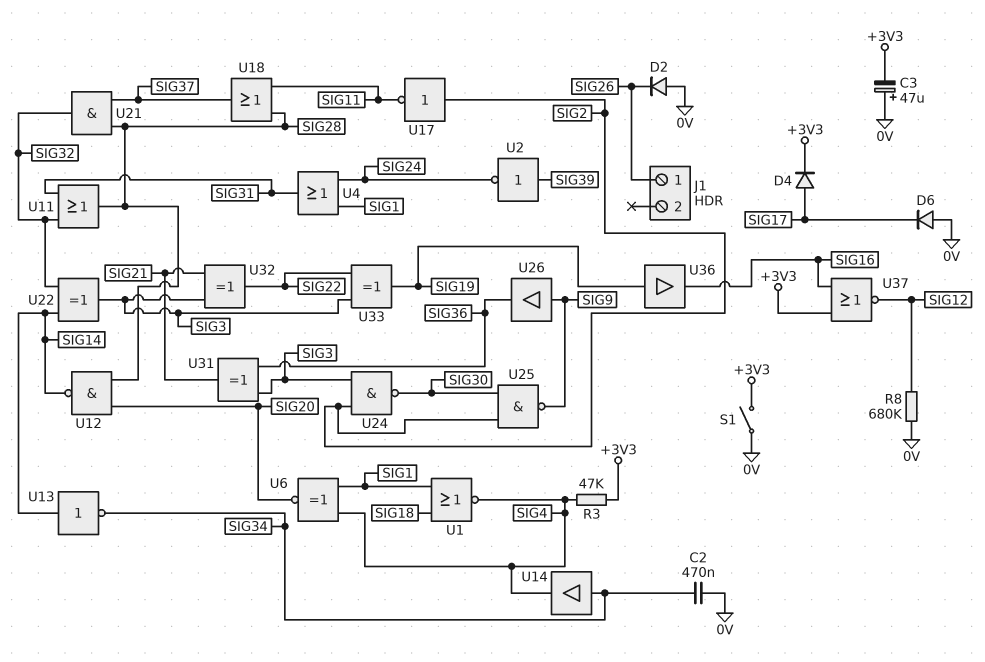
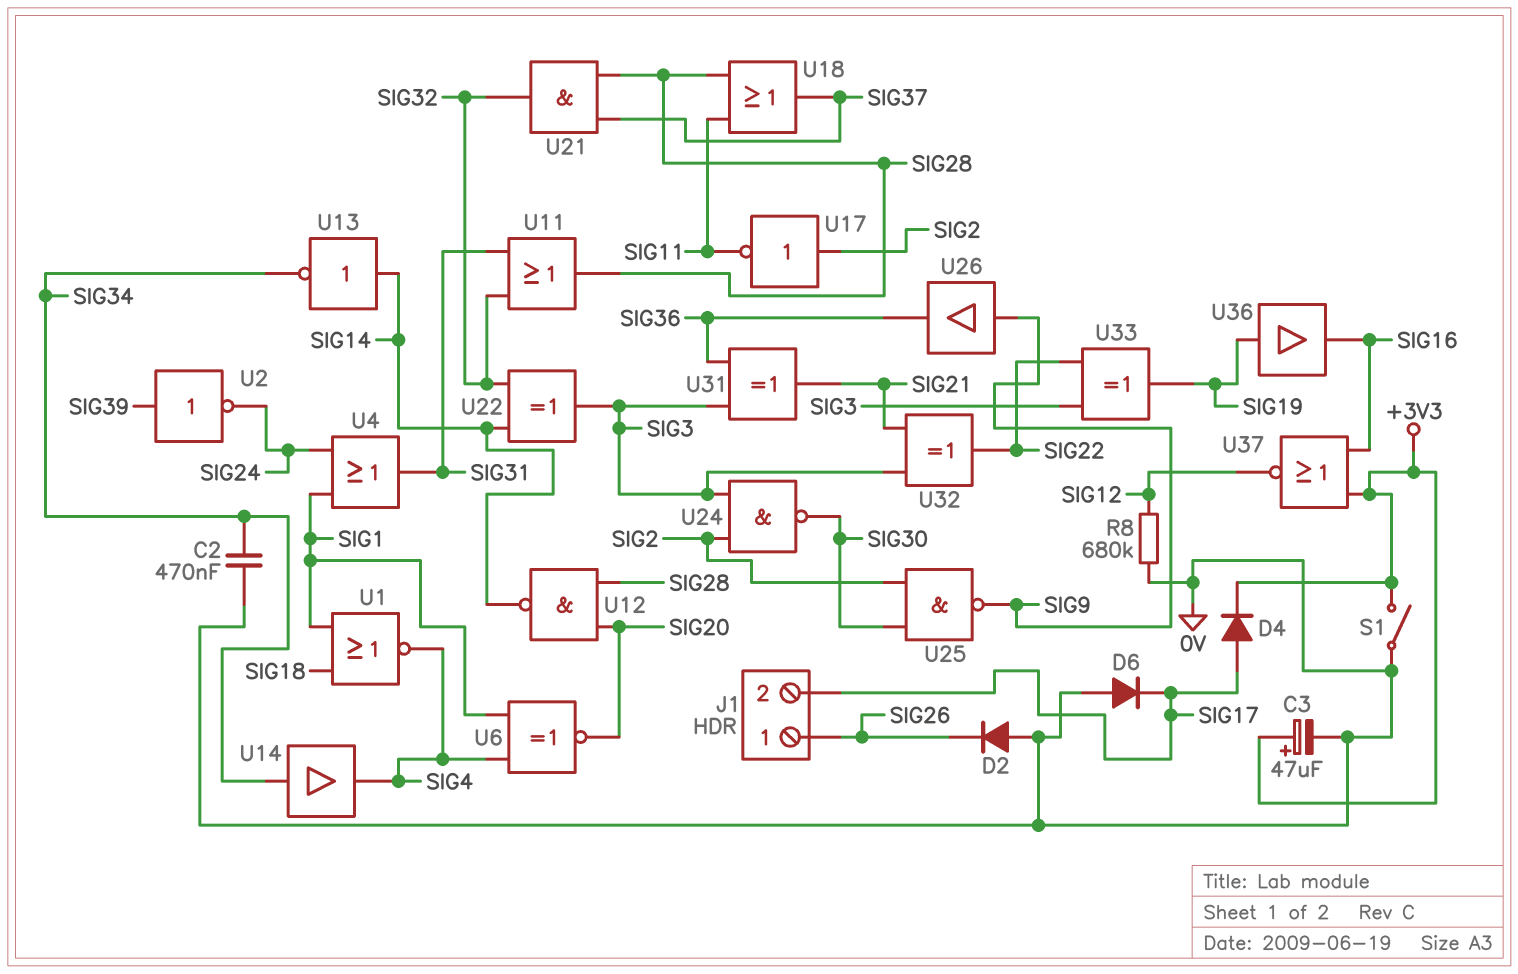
C3: 47uF (plus 0V, minus +3V3) -> 47uF (plus +3V3, minus 0V)
J1 pin 2: none -> SIG17
R3: 47k (+3V3, SIG4) -> none

